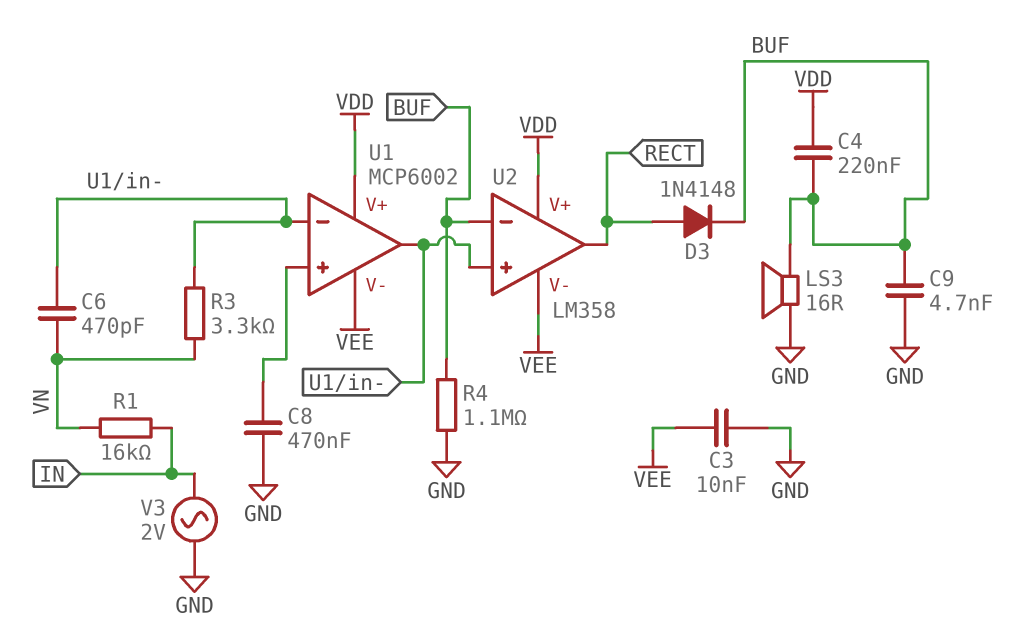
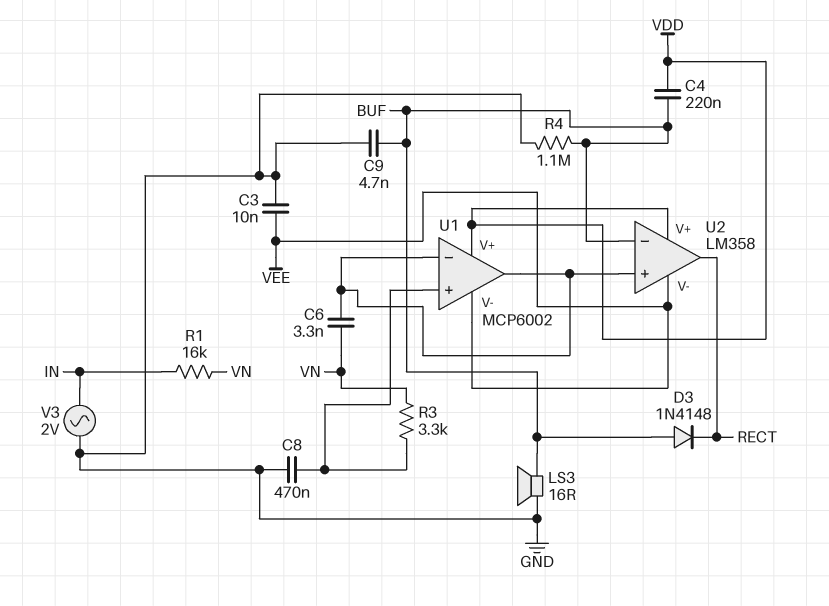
C6: 470pF (U1/in-, VN) -> 3.3nF (U1/in-, VN)
D3: diode 1N4148 (A RECT, K BUF) -> diode 1N4148 (A BUF, K RECT)
R3: 3.3k (U1/in-, VN) -> 3.3k (U1/in+, VN)

